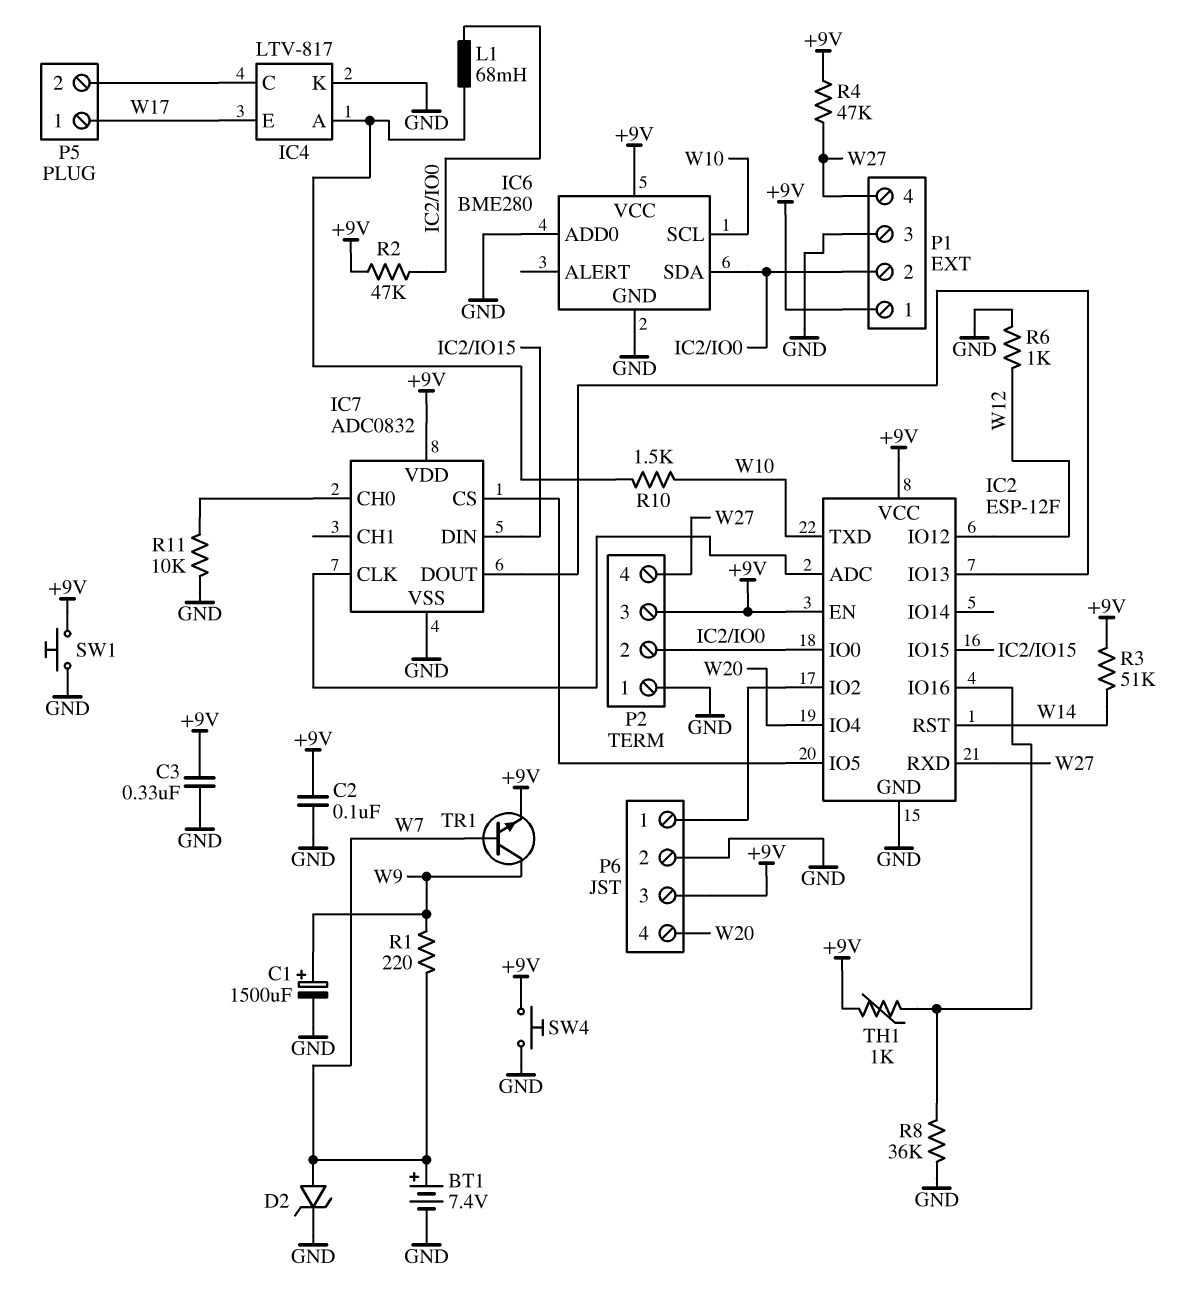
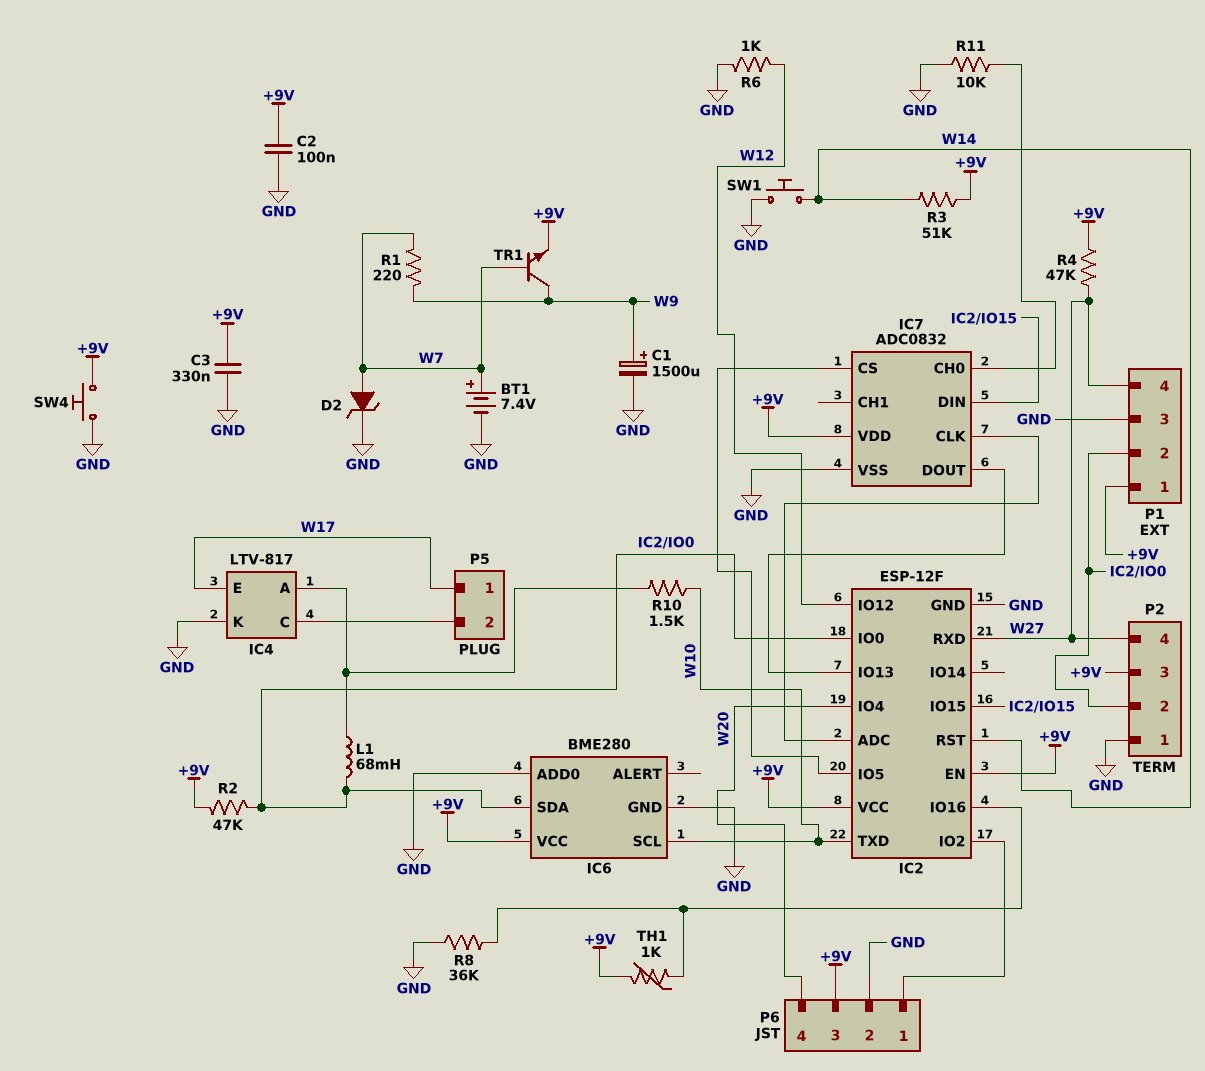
SW1: button (+9V, GND) -> button (GND, W14)

